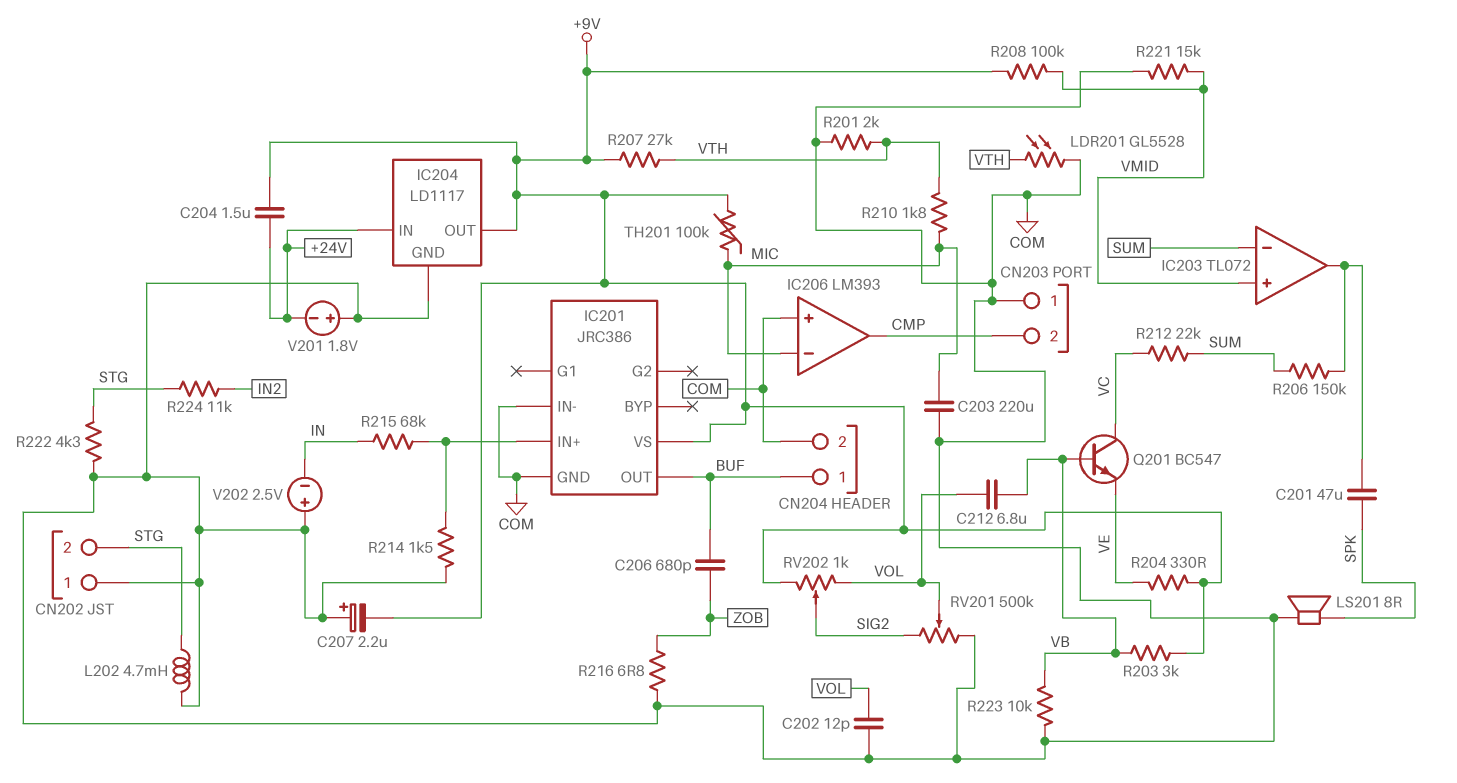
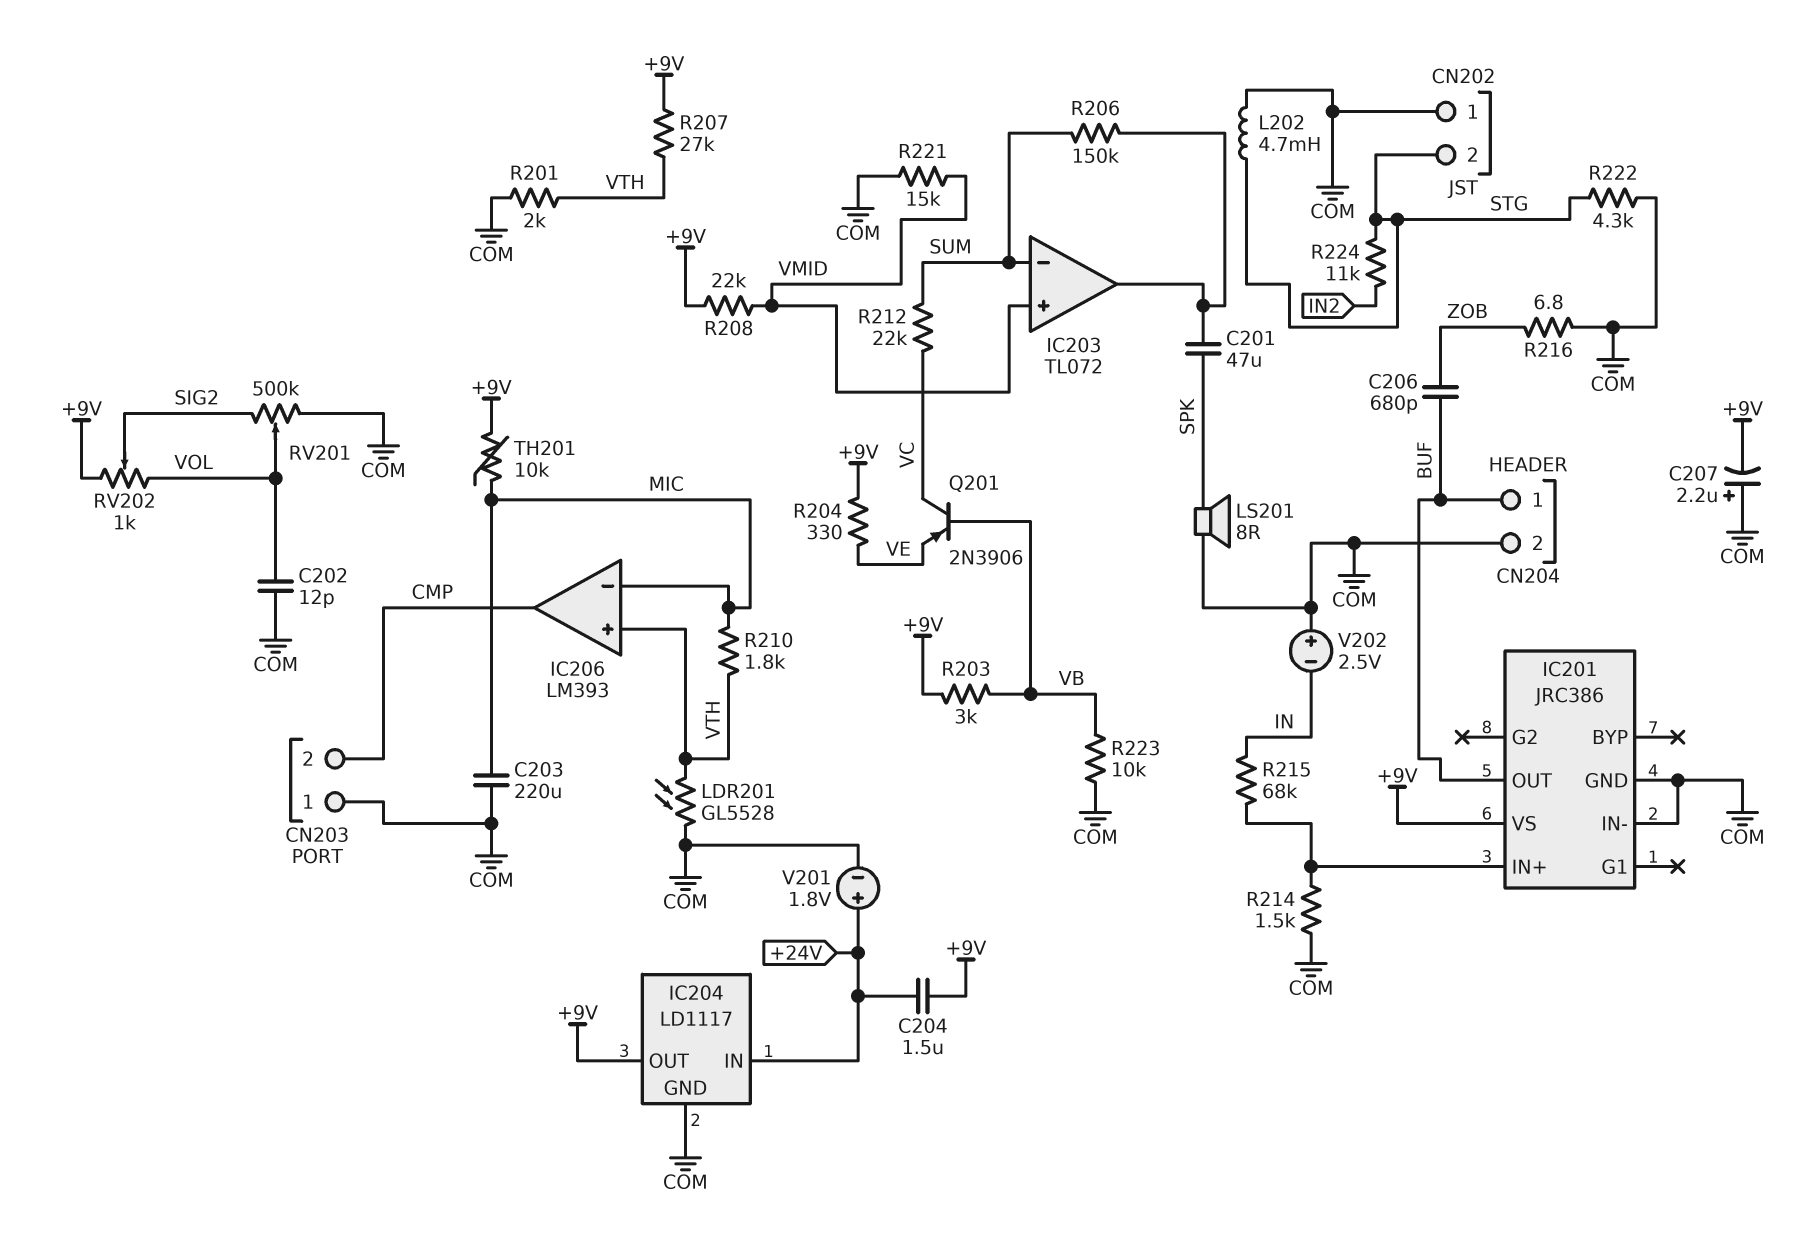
C212: 6.8uF (VB, VOL) -> none
IC206 pin in+: COM -> VTH
Q201: NPN BC547 (B VB, C VC, E VE) -> PNP 2N3906 (B VB, C VC, E VE)
R208: 100k (+9V, VMID) -> 22k (+9V, VMID)
TH201: 100k (+9V, MIC) -> 10k (+9V, MIC)
V201: 1.8V (plus COM, minus +24V) -> 1.8V (plus +24V, minus COM)

